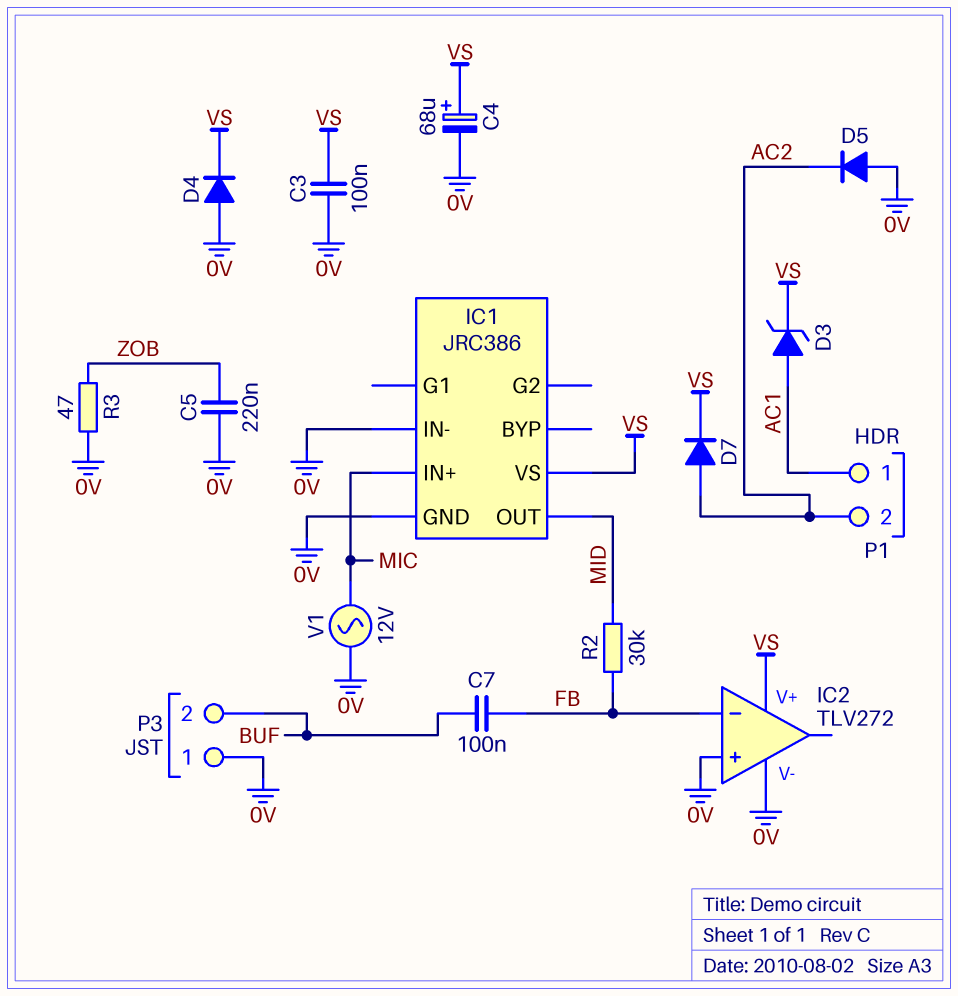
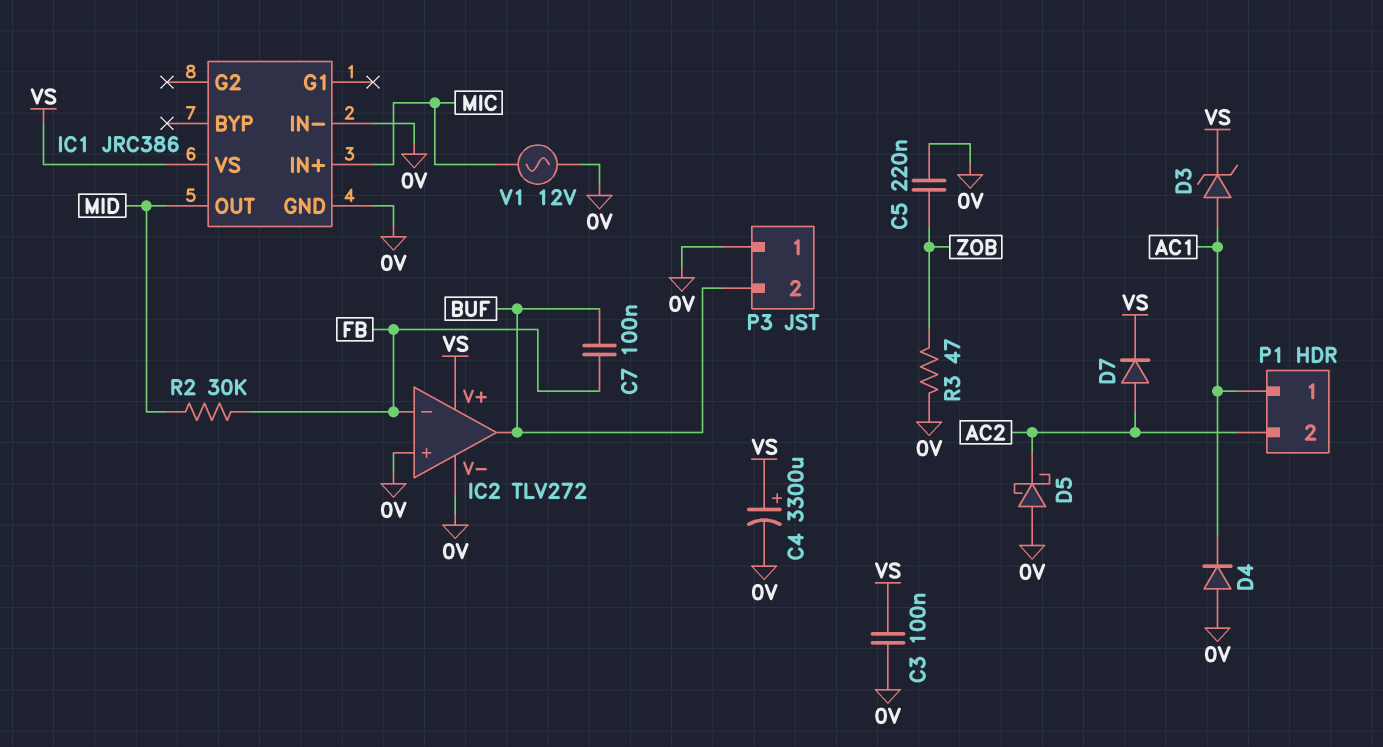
C4: 68uF (plus VS, minus 0V) -> 3300uF (plus VS, minus 0V)
D4: diode (A 0V, K VS) -> diode (A 0V, K AC1)
D5: diode (A 0V, K AC2) -> schottky (A 0V, K AC2)
IC2 pin out: none -> BUF

